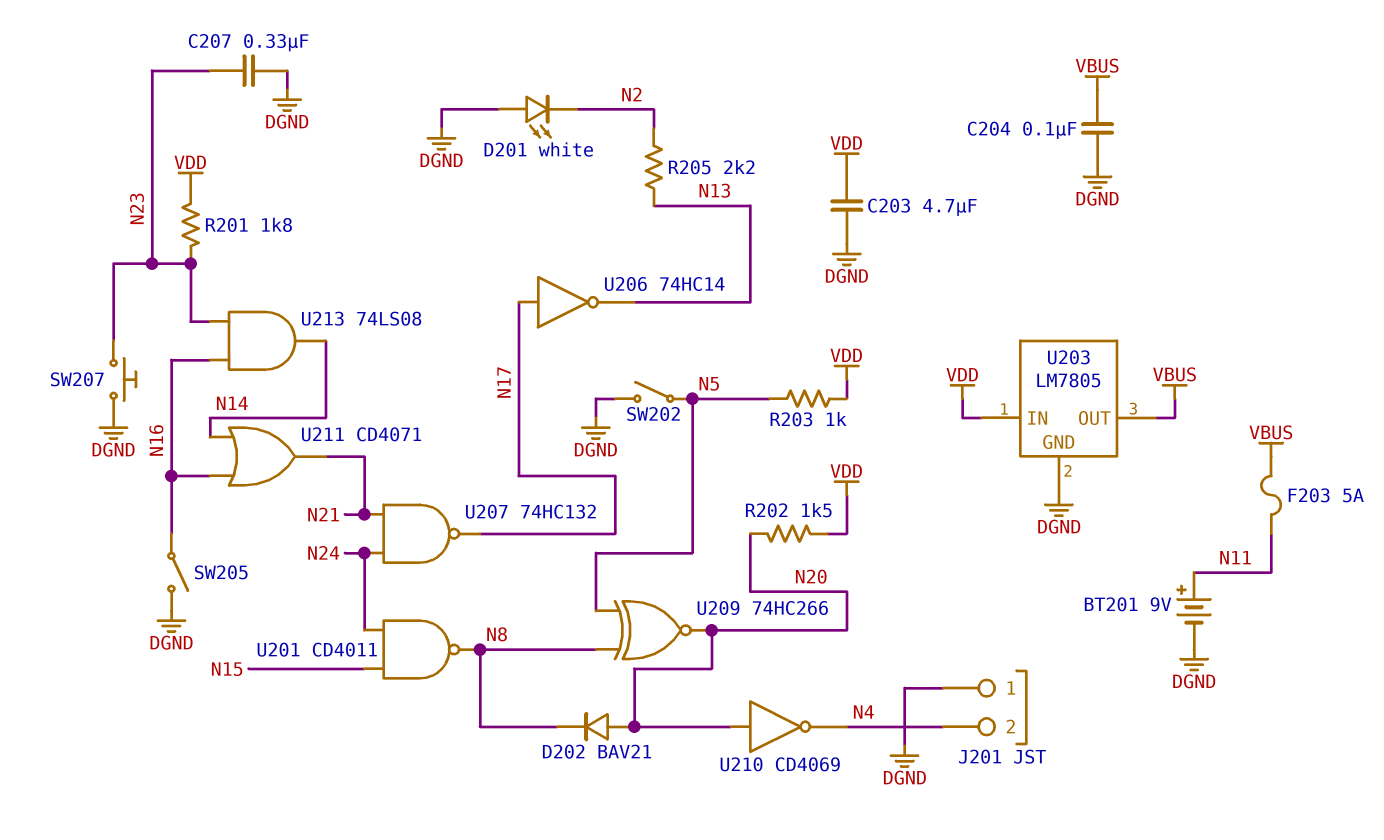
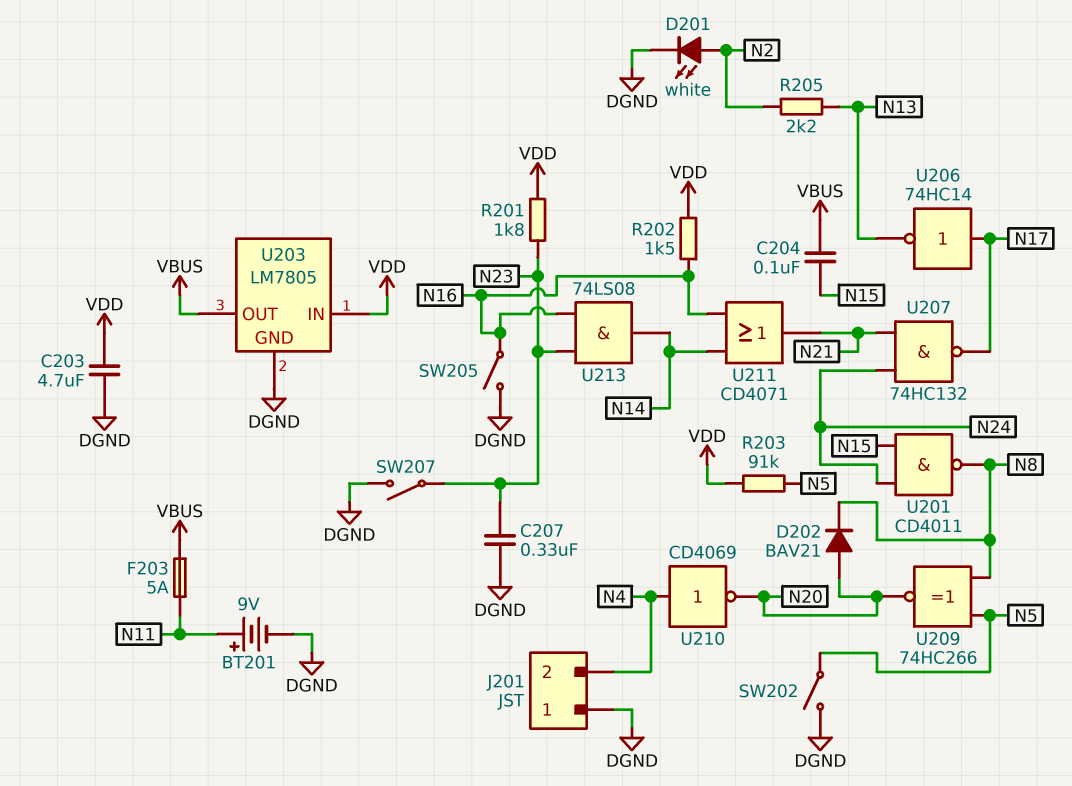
C204: 100nF (DGND, VBUS) -> 100nF (N15, VBUS)
D201: LED white (A DGND, K N2) -> LED white (A N2, K DGND)
R202: 1.5k (N20, VDD) -> 1.5k (N16, VDD)
R203: 1k (N5, VDD) -> 91k (N5, VDD)
SW207: button (DGND, N23) -> switch (DGND, N23)
U210: NOT CD4069 (in N20, out N4) -> NOT CD4069 (in N4, out N20)

